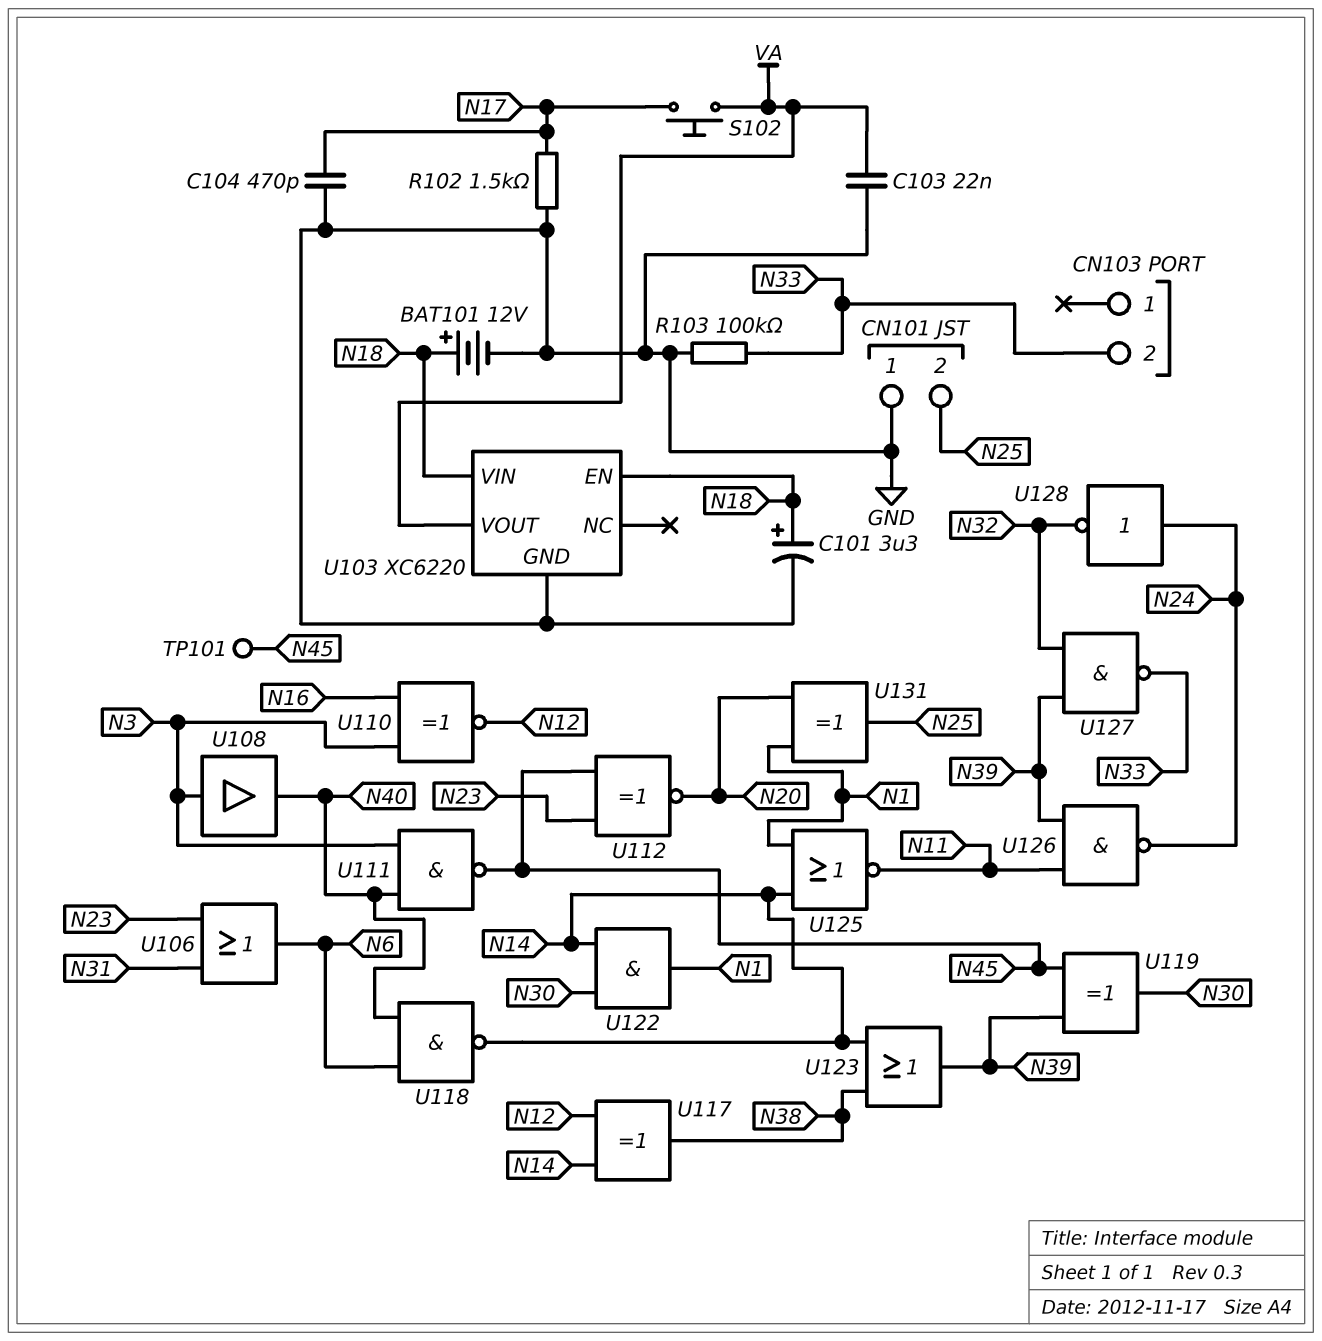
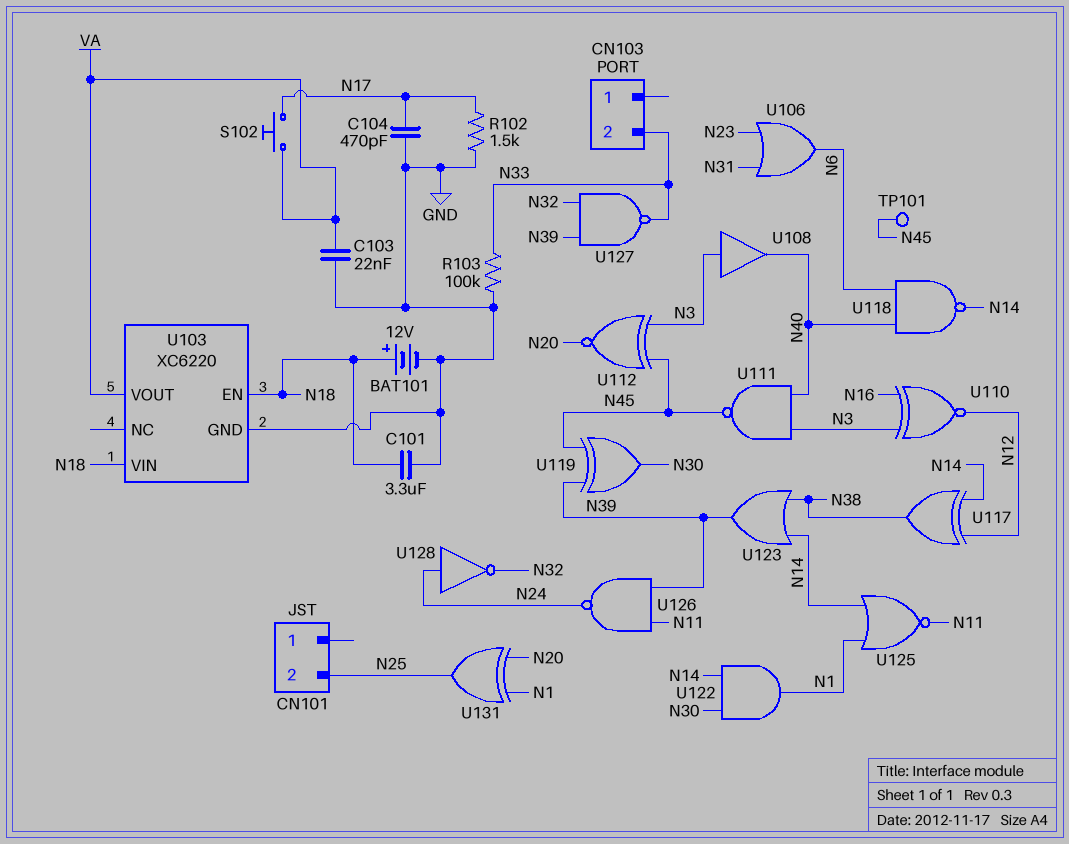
C101: 3.3uF (plus N18, minus GND) -> 3.3uF (GND, N18)
CN101 pin 1: GND -> none
U112: XNOR (in N23, in N45, out N20) -> XNOR (in N3, in N45, out N20)

